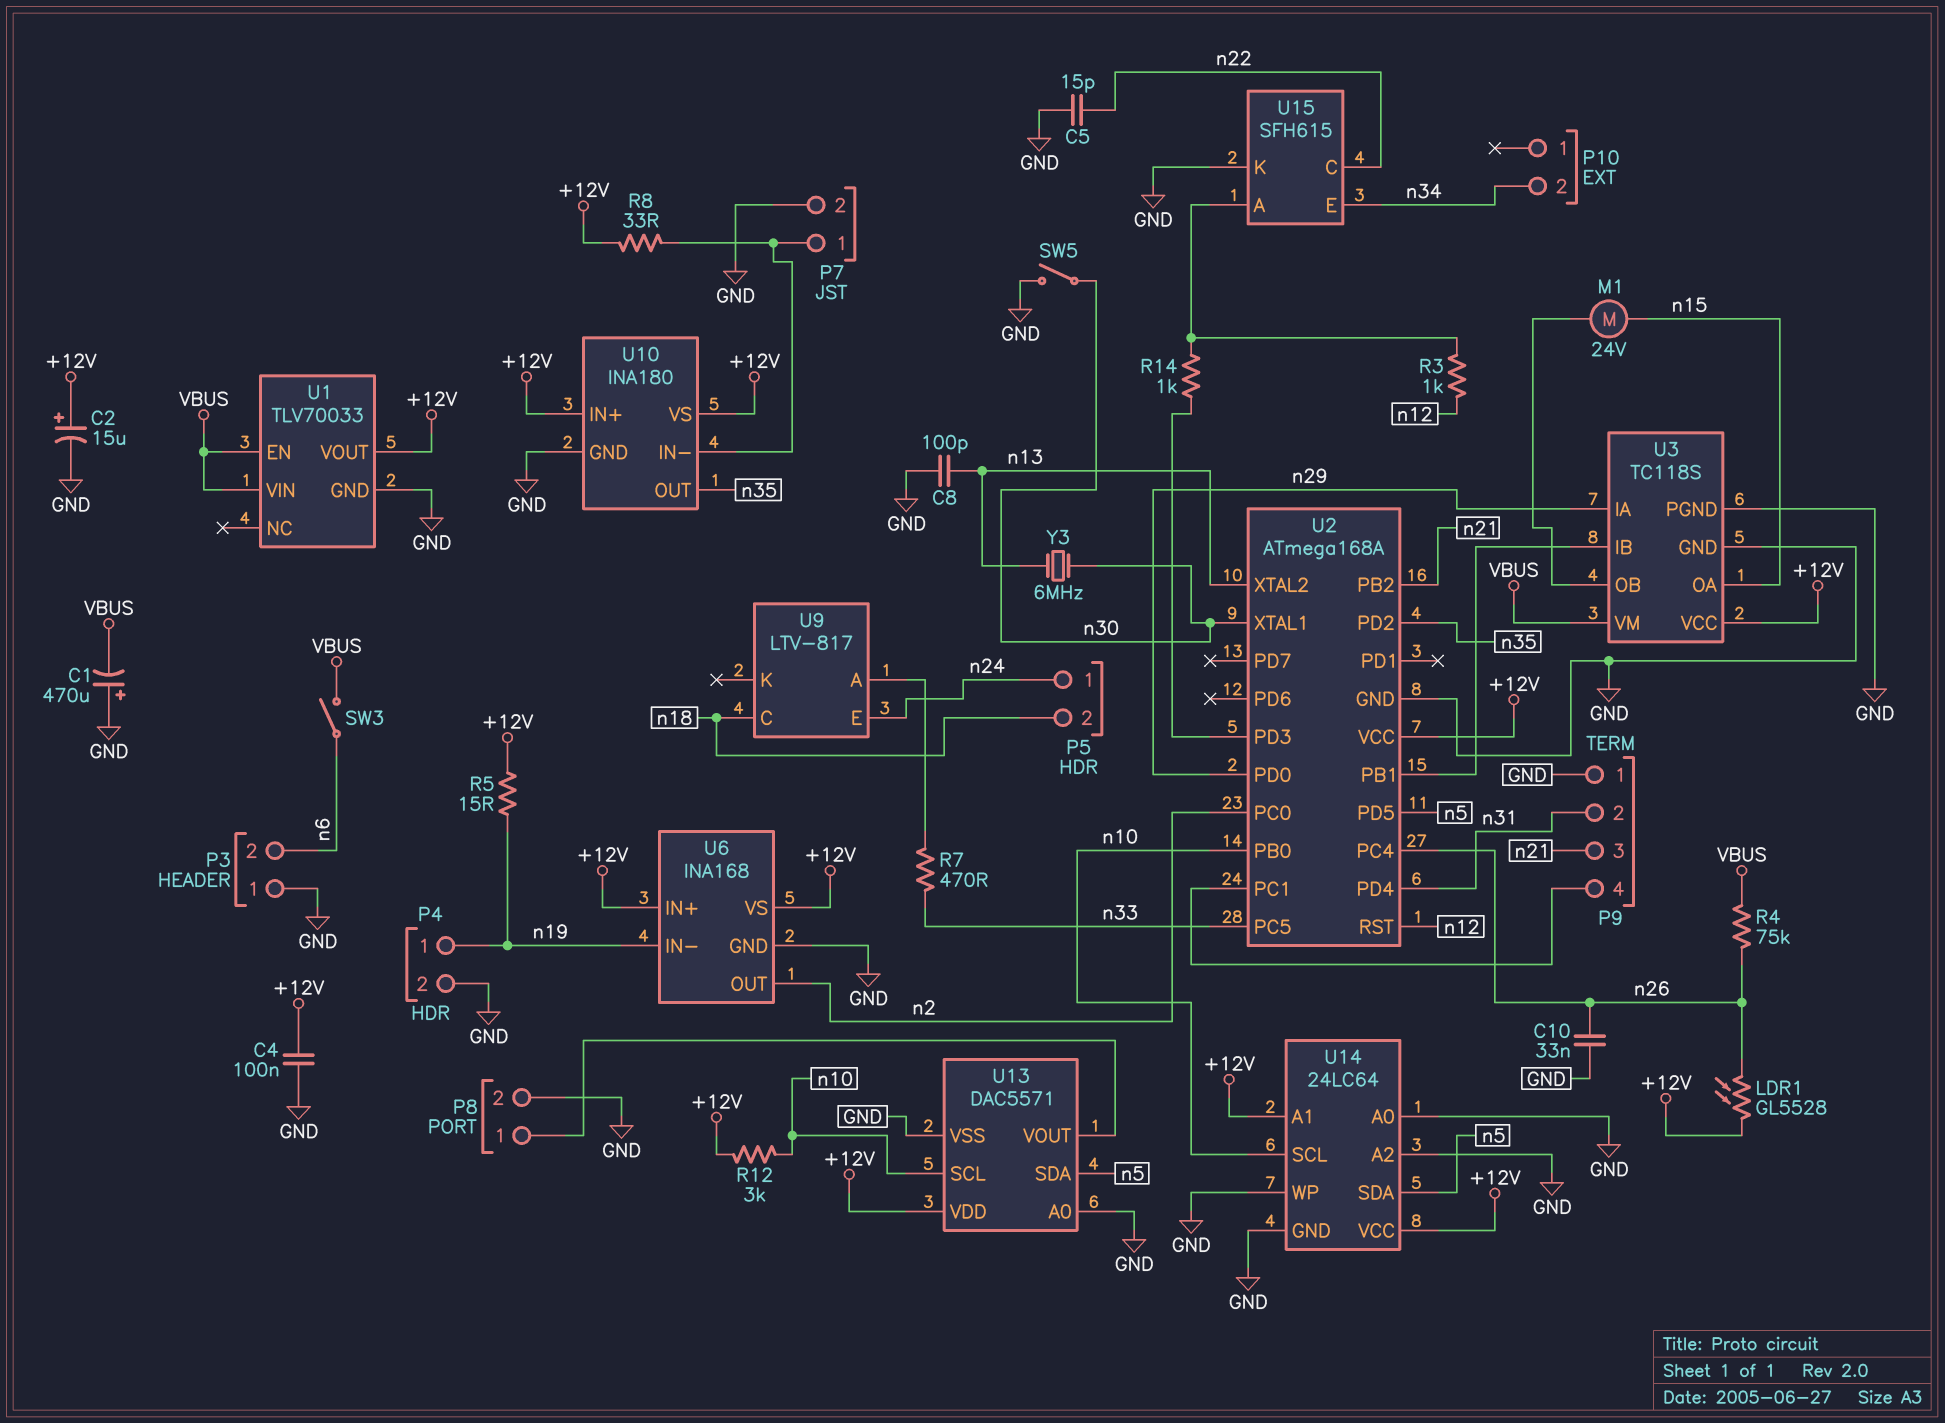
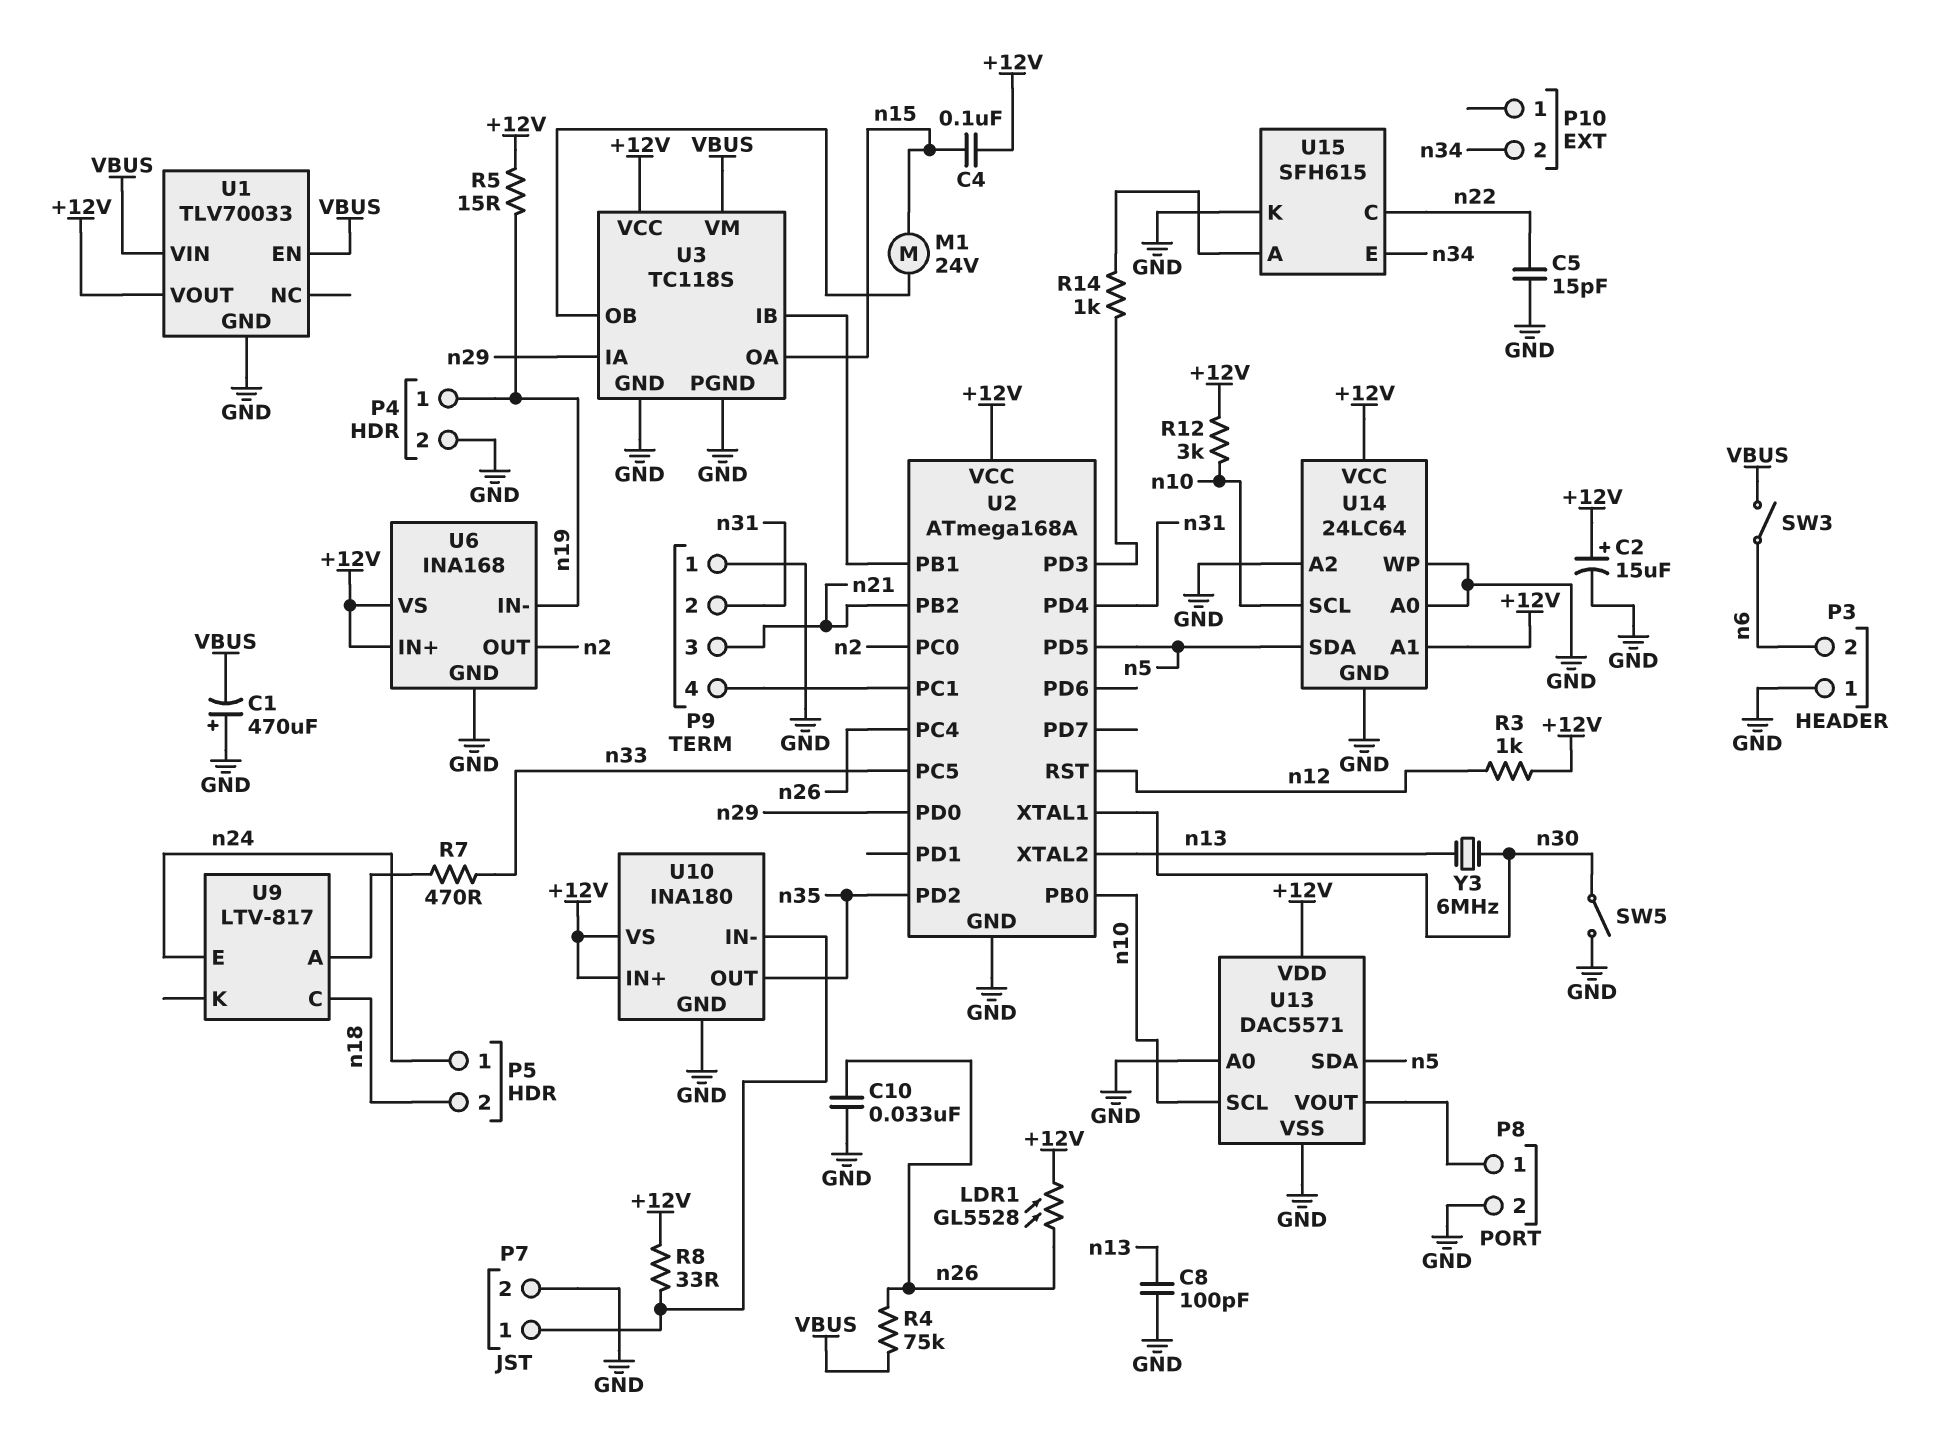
C4: 100nF (+12V, GND) -> 100nF (+12V, n15)
R3: 1k (U15/A, n12) -> 1k (+12V, n12)

